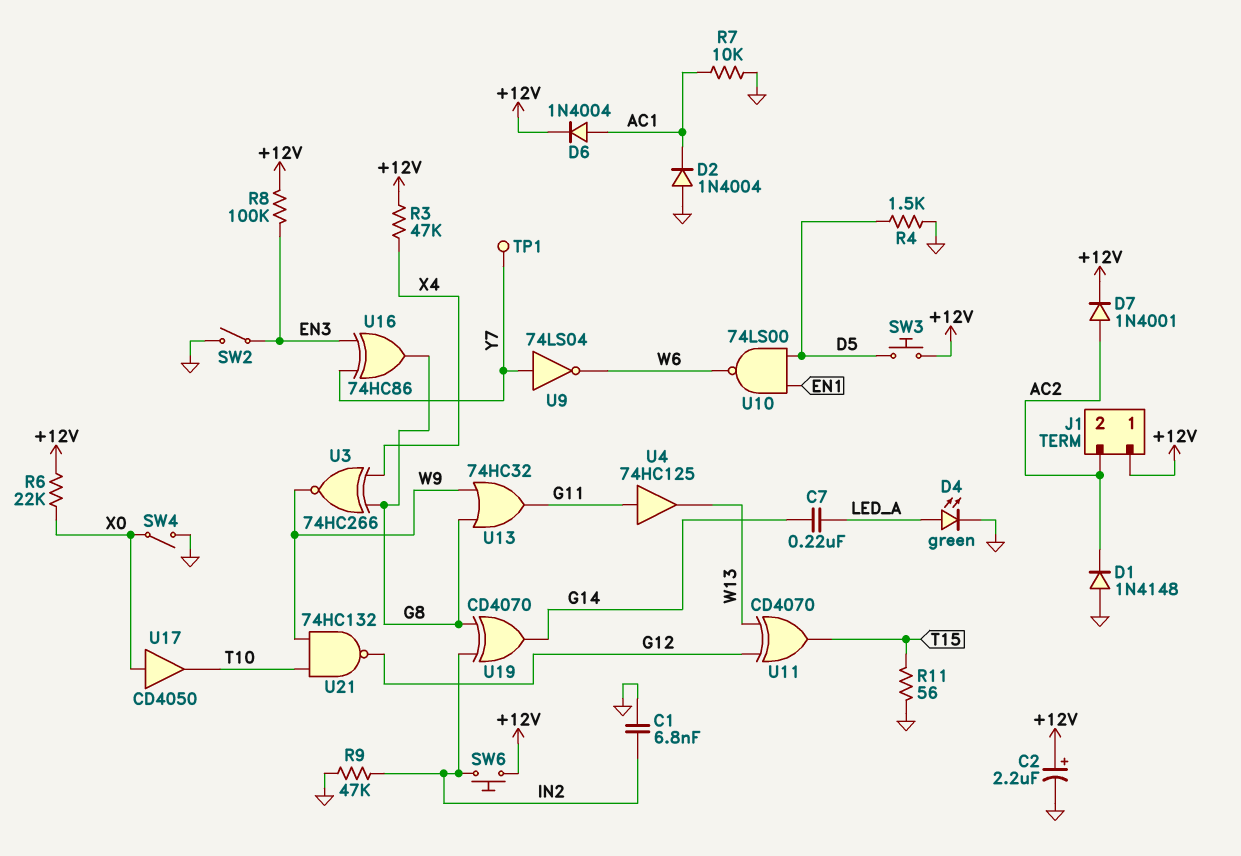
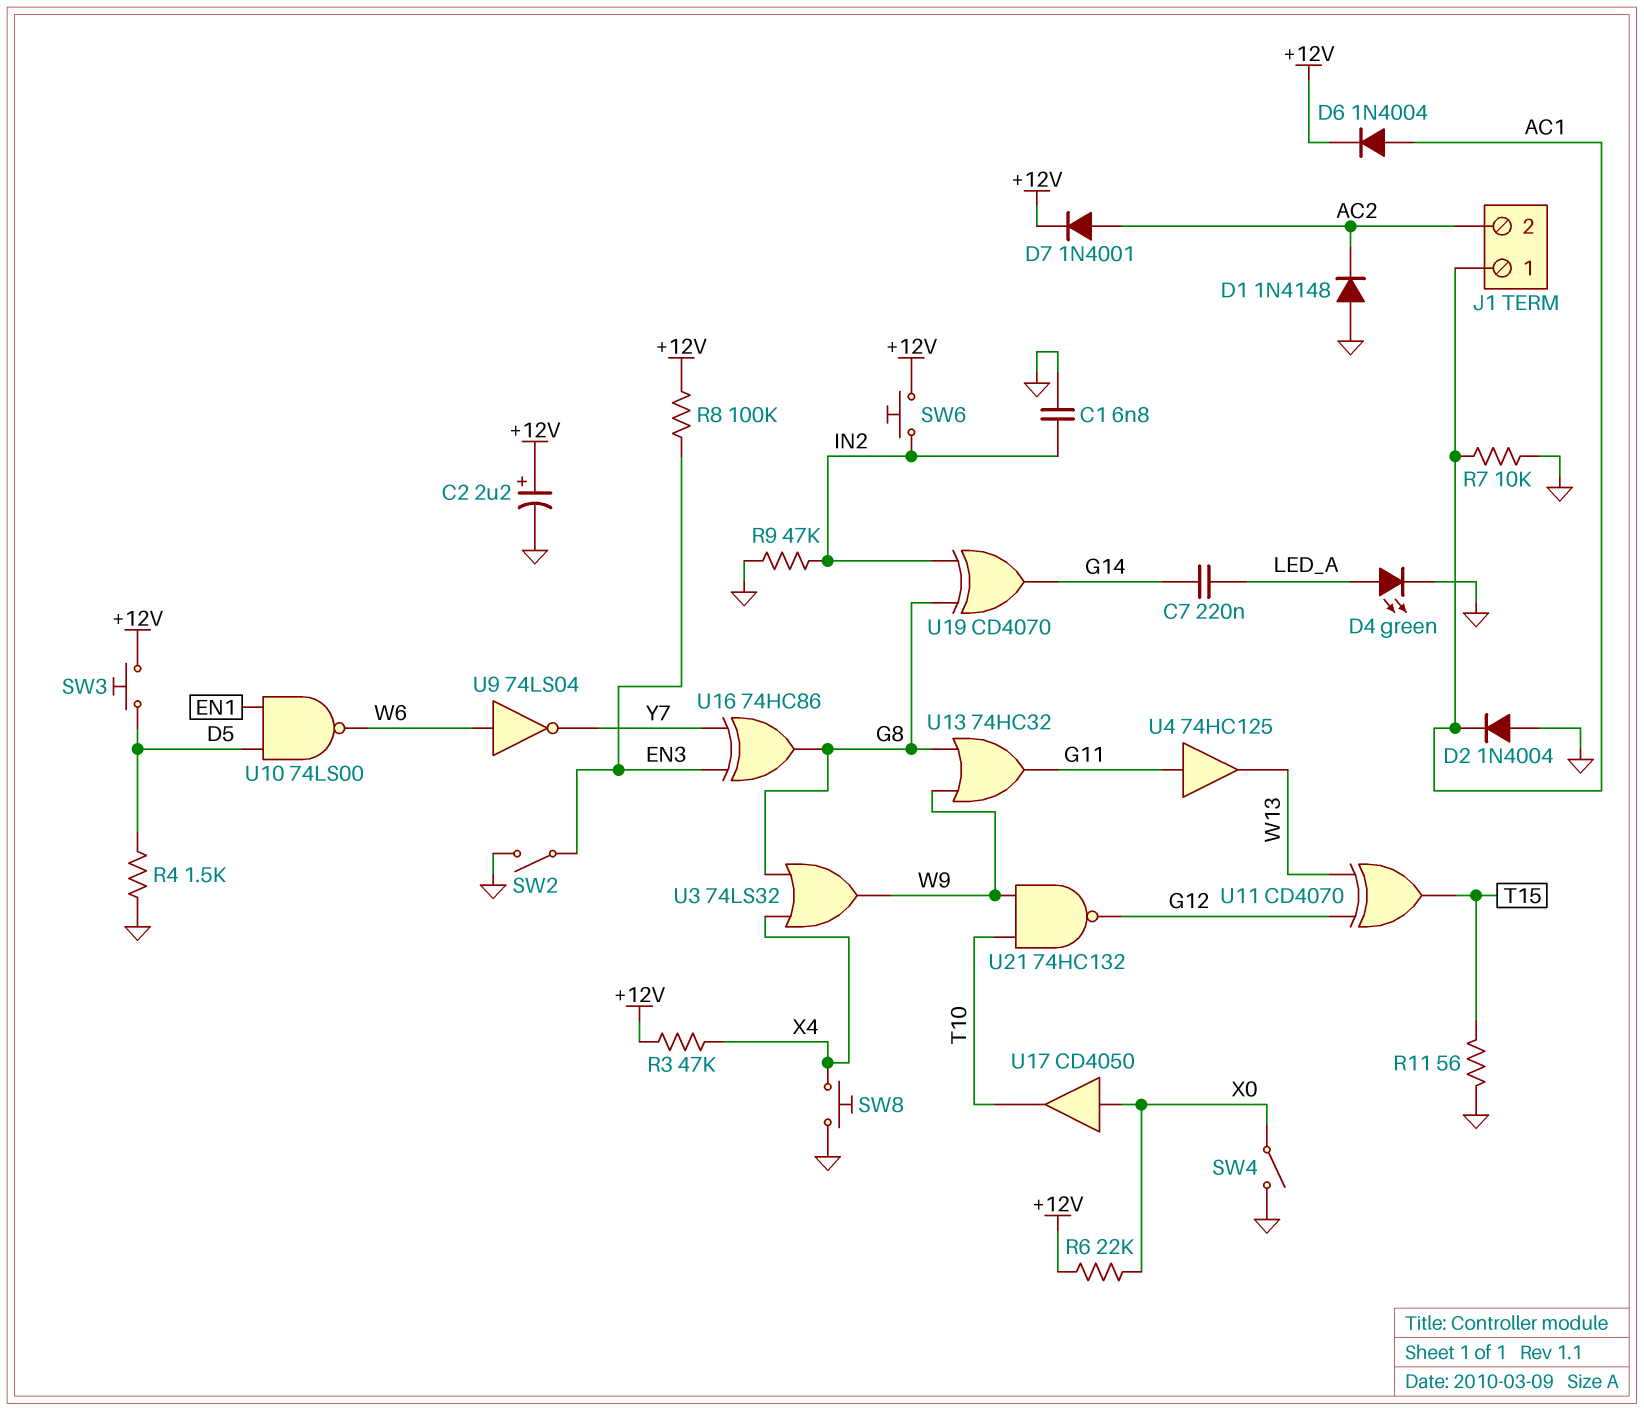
J1 pin 1: +12V -> AC1
SW8: none -> button (GND, X4)
TP1: test point (Y7) -> none
U3: XNOR 74HC266 (in G8, in X4, out W9) -> OR 74LS32 (in G8, in X4, out W9)
U9: NOT 74LS04 (in Y7, out W6) -> NOT 74LS04 (in W6, out Y7)

